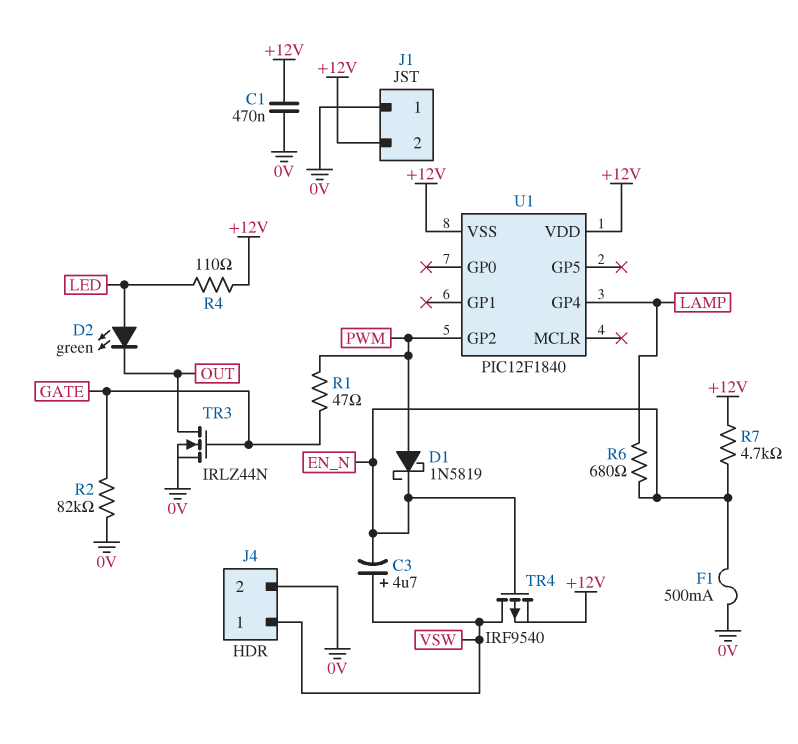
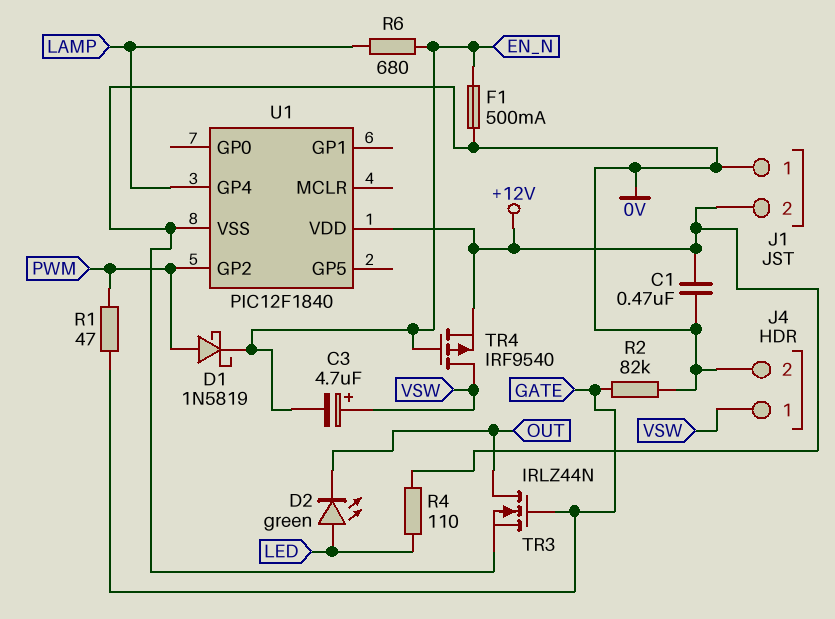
R7: 4.7k (+12V, EN_N) -> none
U1 pin VSS: +12V -> 0V

